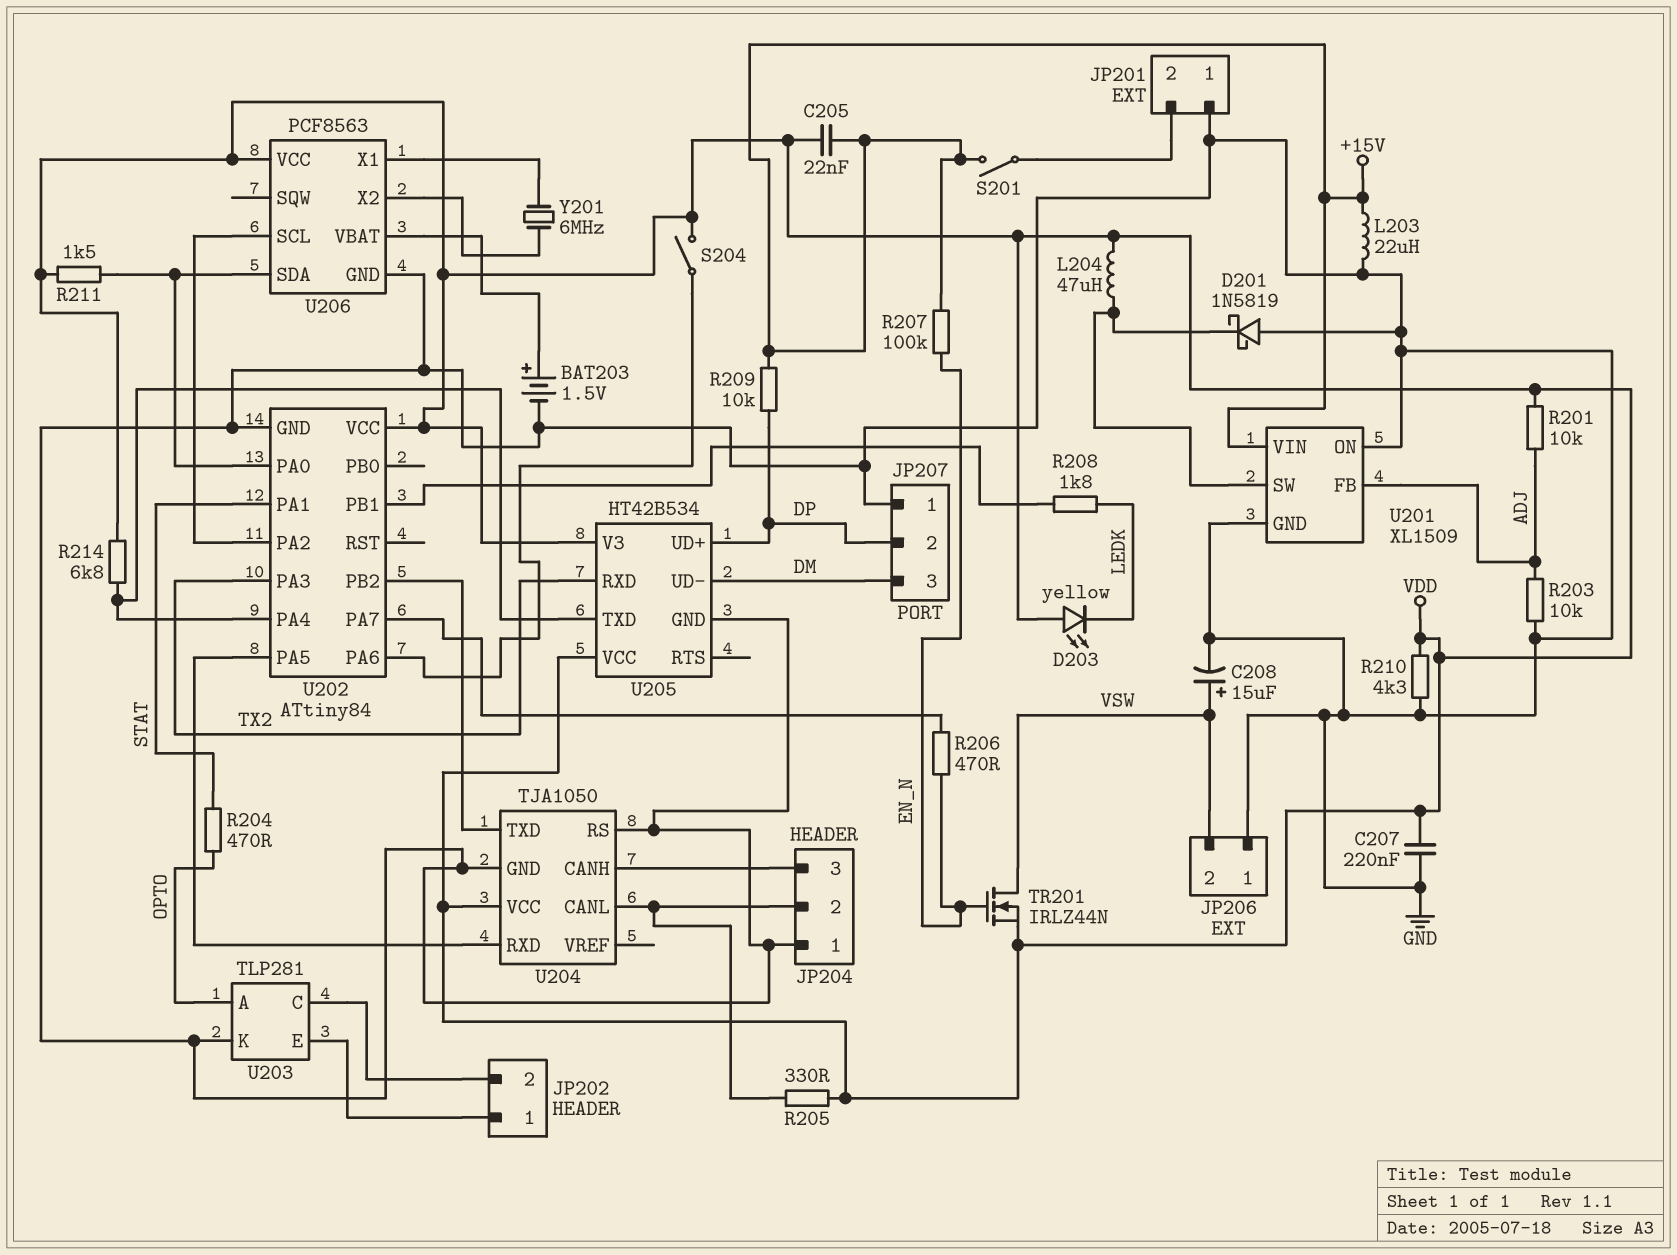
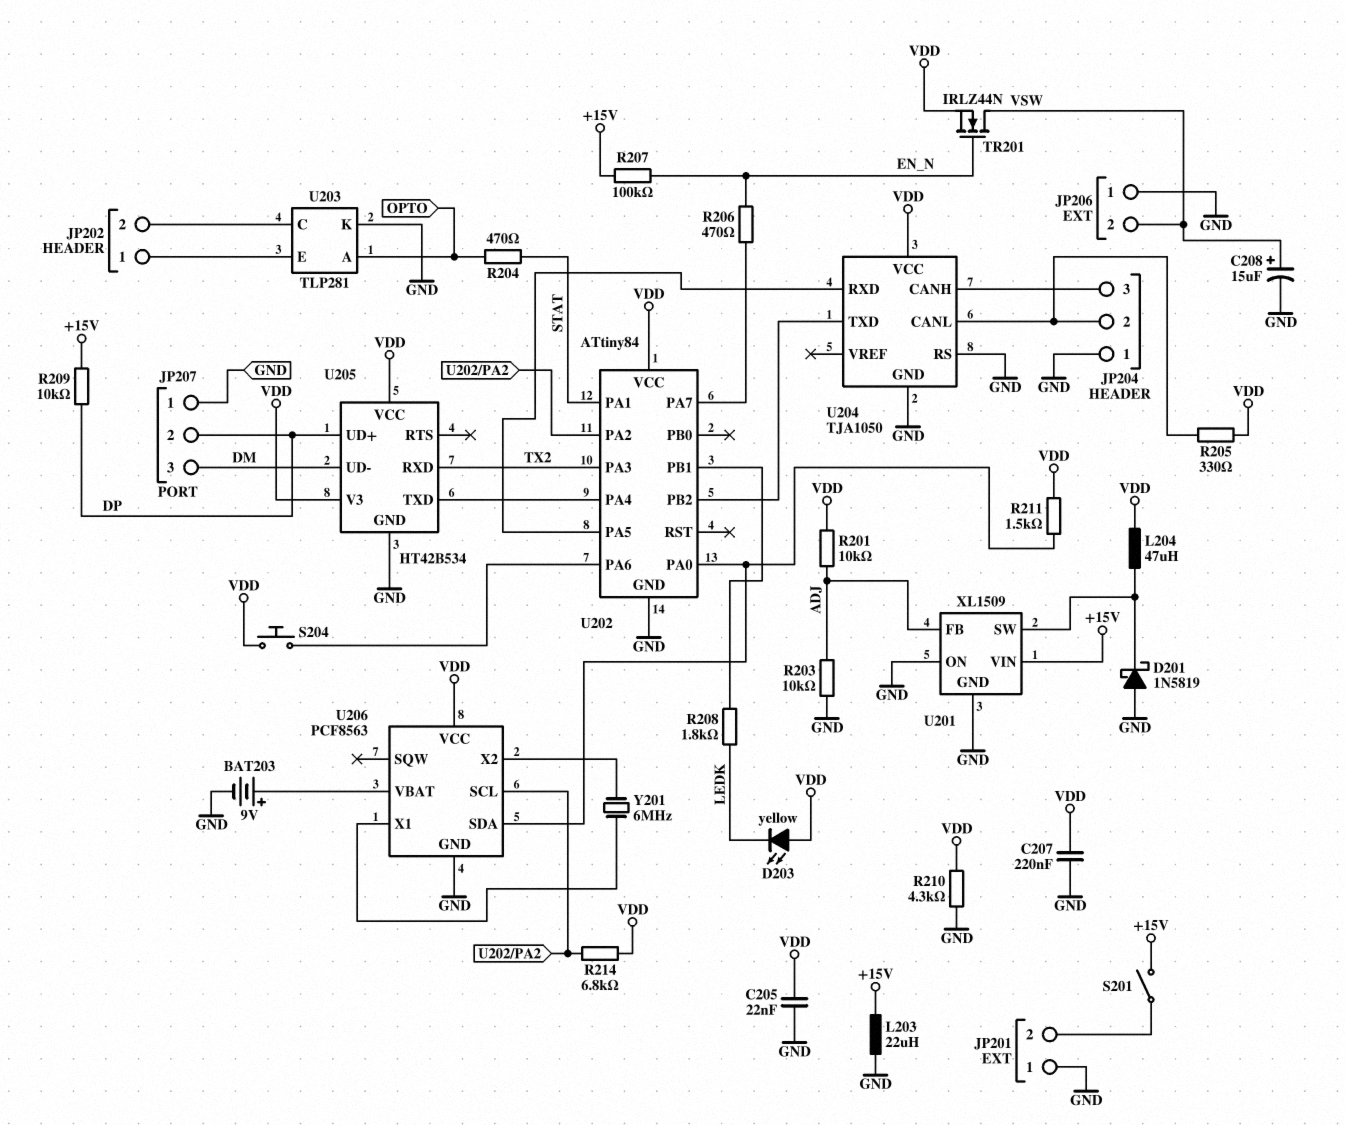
BAT203: 1.5V (plus U206/VBAT, minus GND) -> 9V (plus U206/VBAT, minus GND)
C205: 22nF (+15V, VDD) -> 22nF (GND, VDD)
R214: 6.8k (U202/PA4, VDD) -> 6.8k (U202/PA2, VDD)
S204: switch (U202/PA6, VDD) -> button (U202/PA6, VDD)

